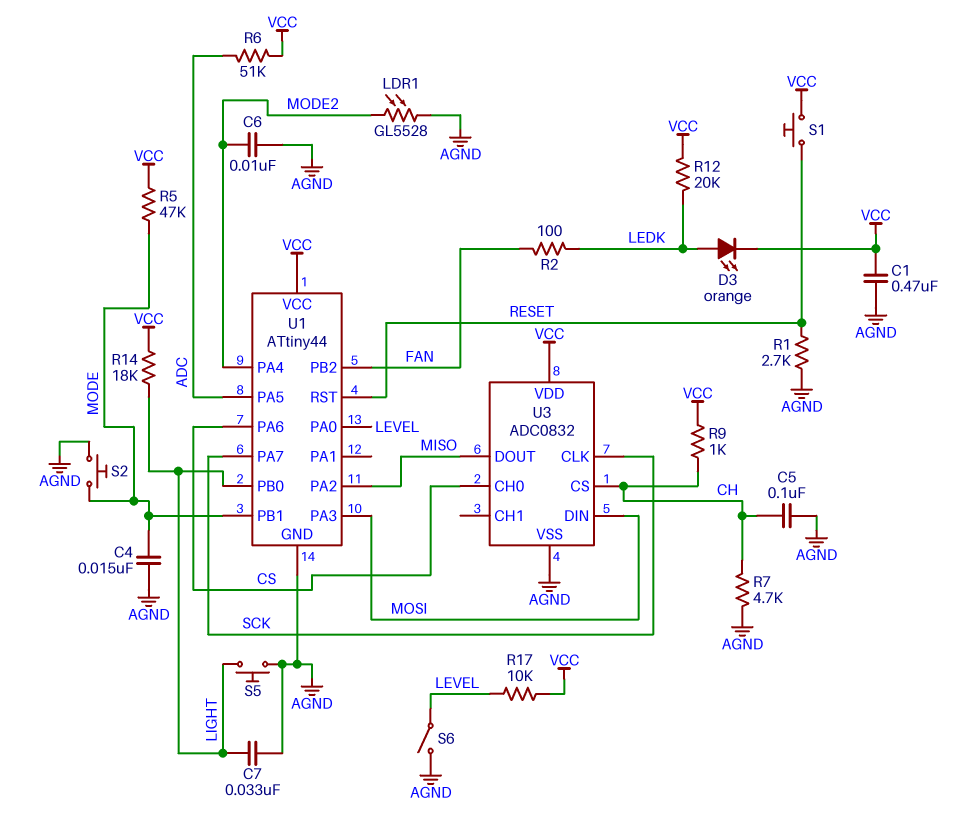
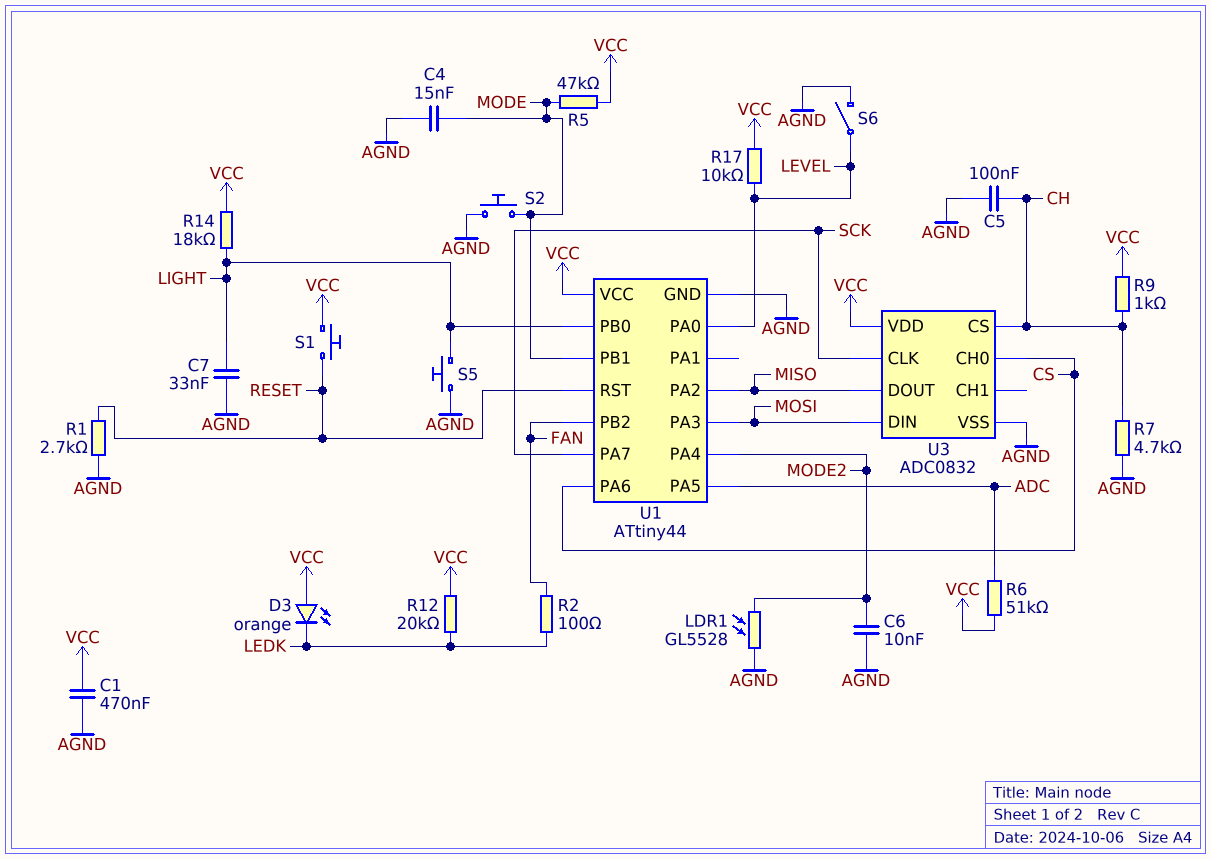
D3: LED orange (A LEDK, K VCC) -> LED orange (A VCC, K LEDK)

